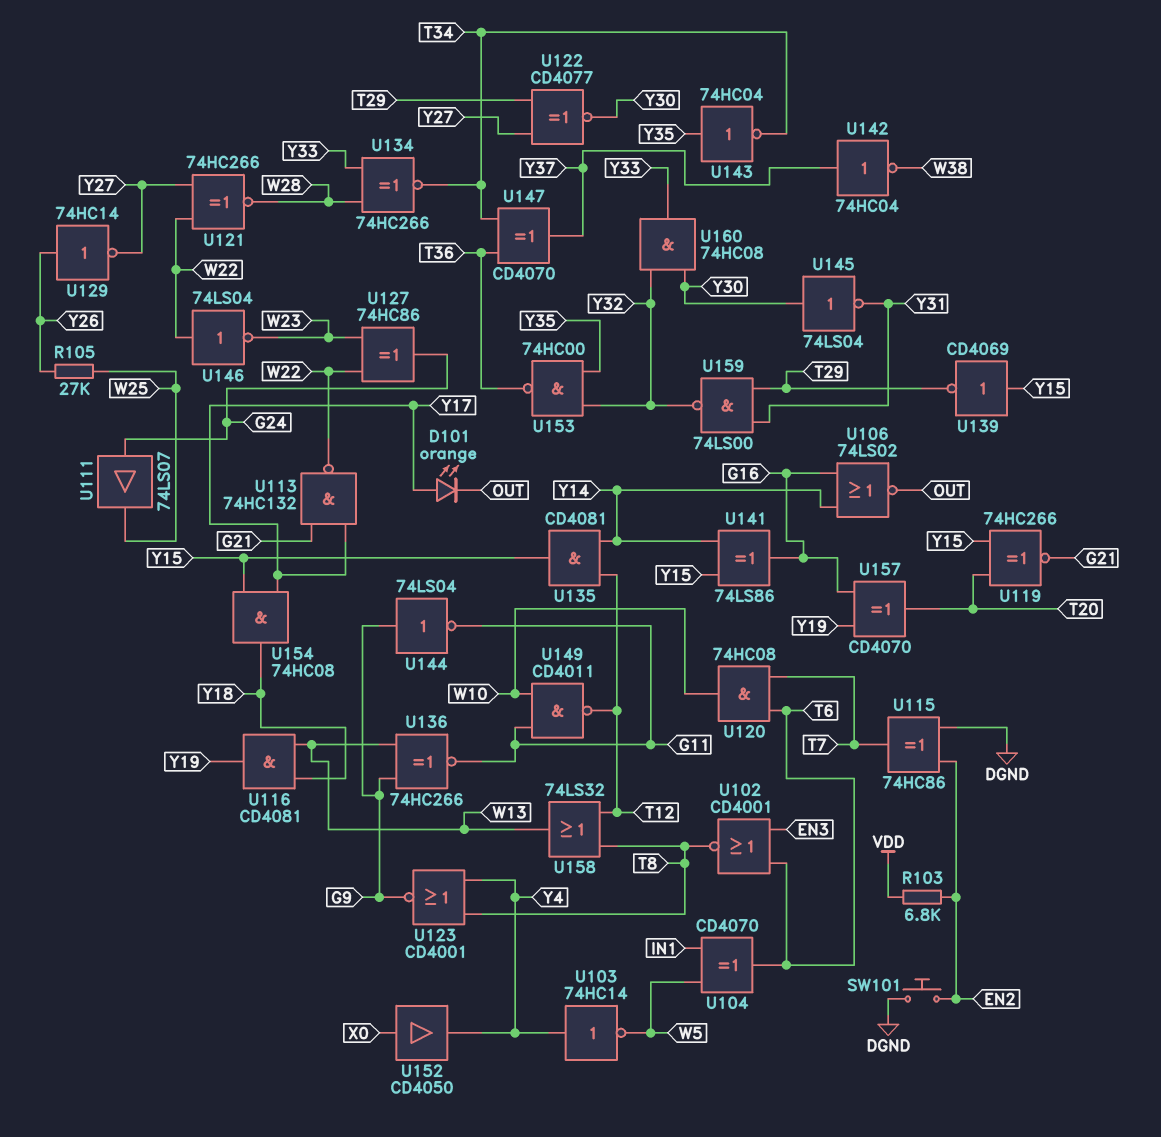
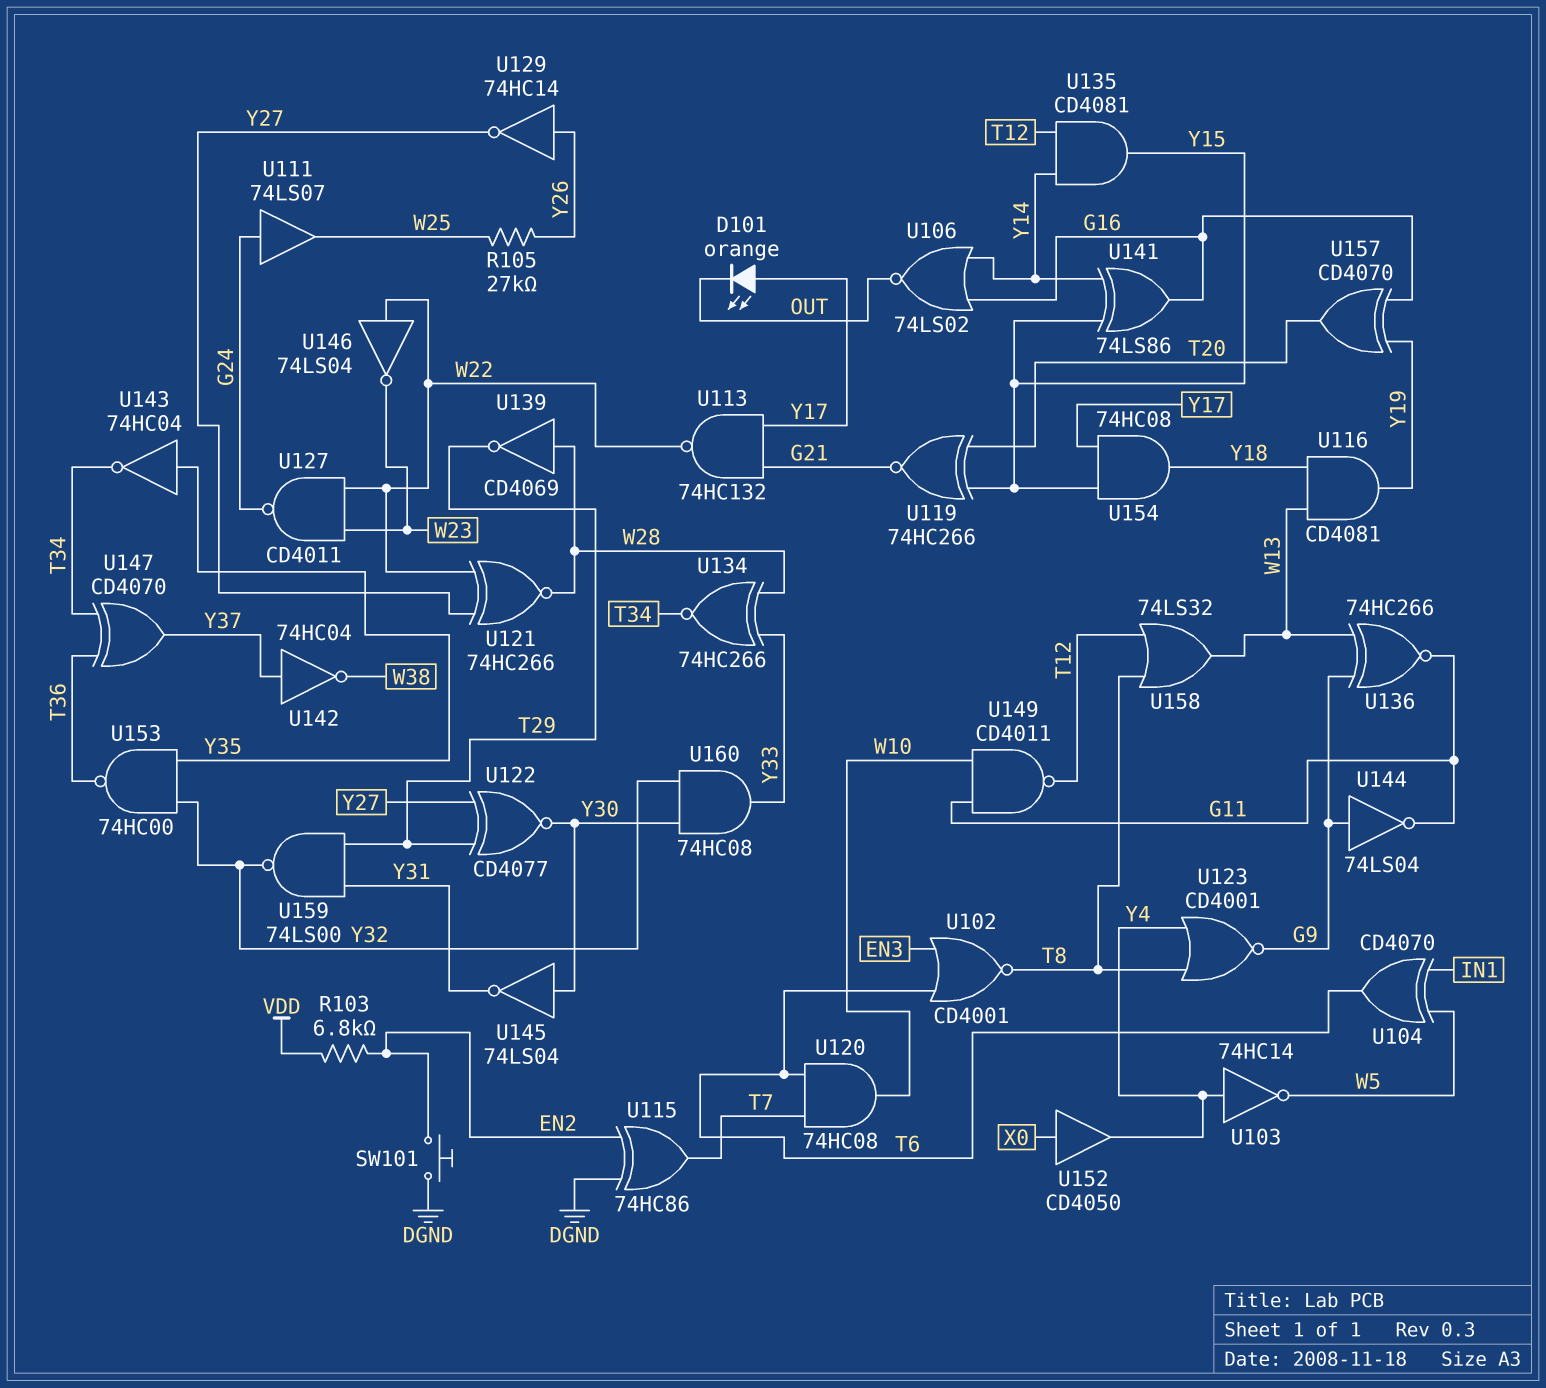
U127: XOR 74HC86 (in W22, in W23, out G24) -> NAND CD4011 (in W22, in W23, out G24)
U139: NOT CD4069 (in Y15, out T29) -> NOT CD4069 (in W28, out T29)

